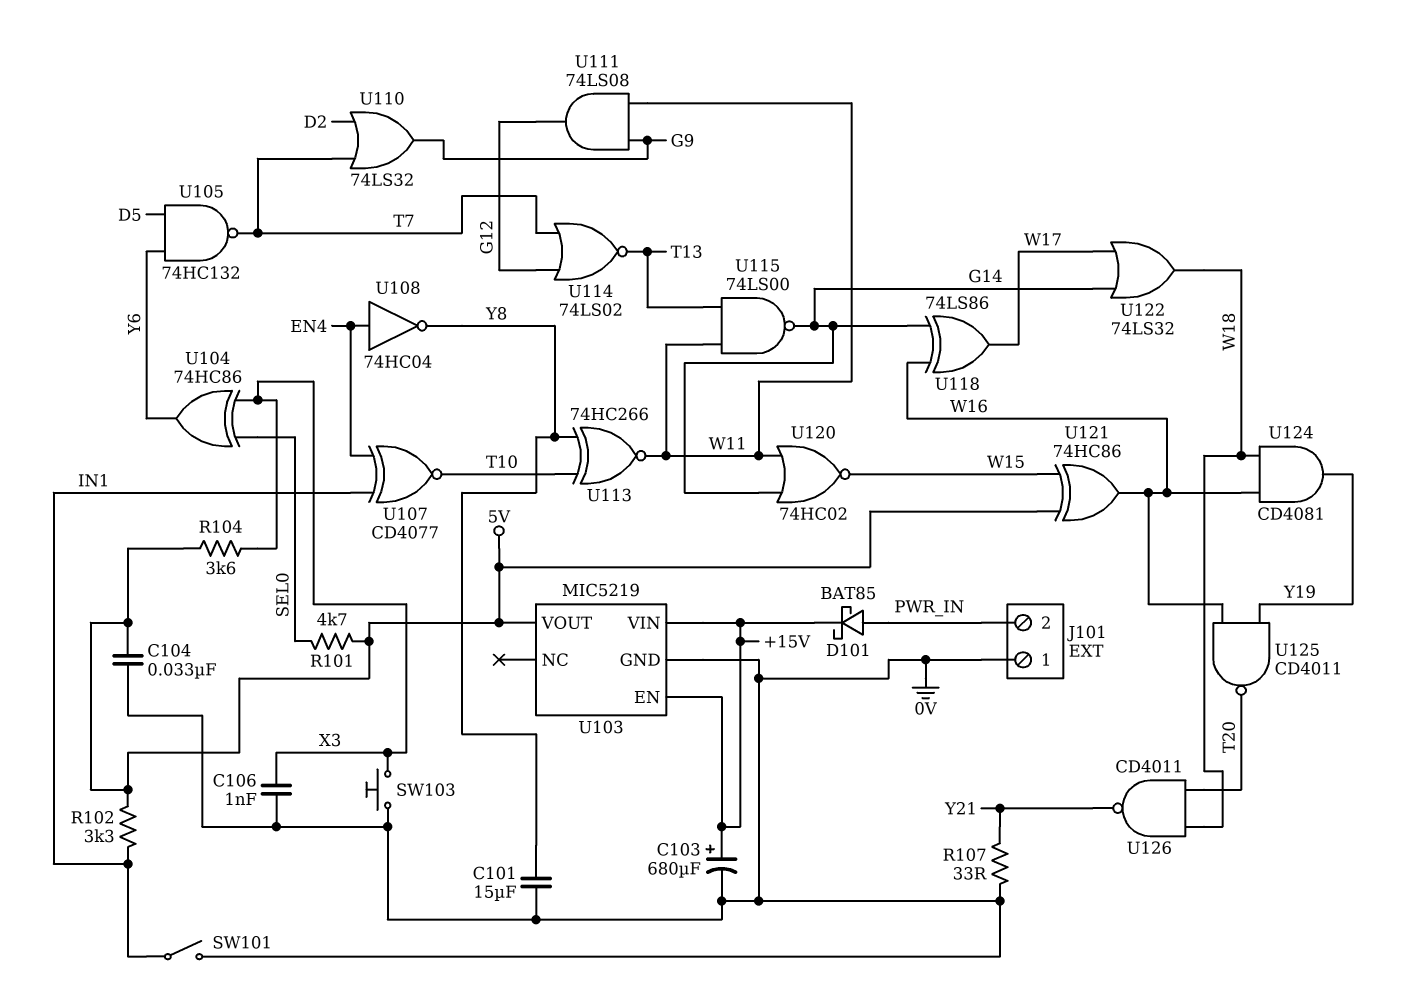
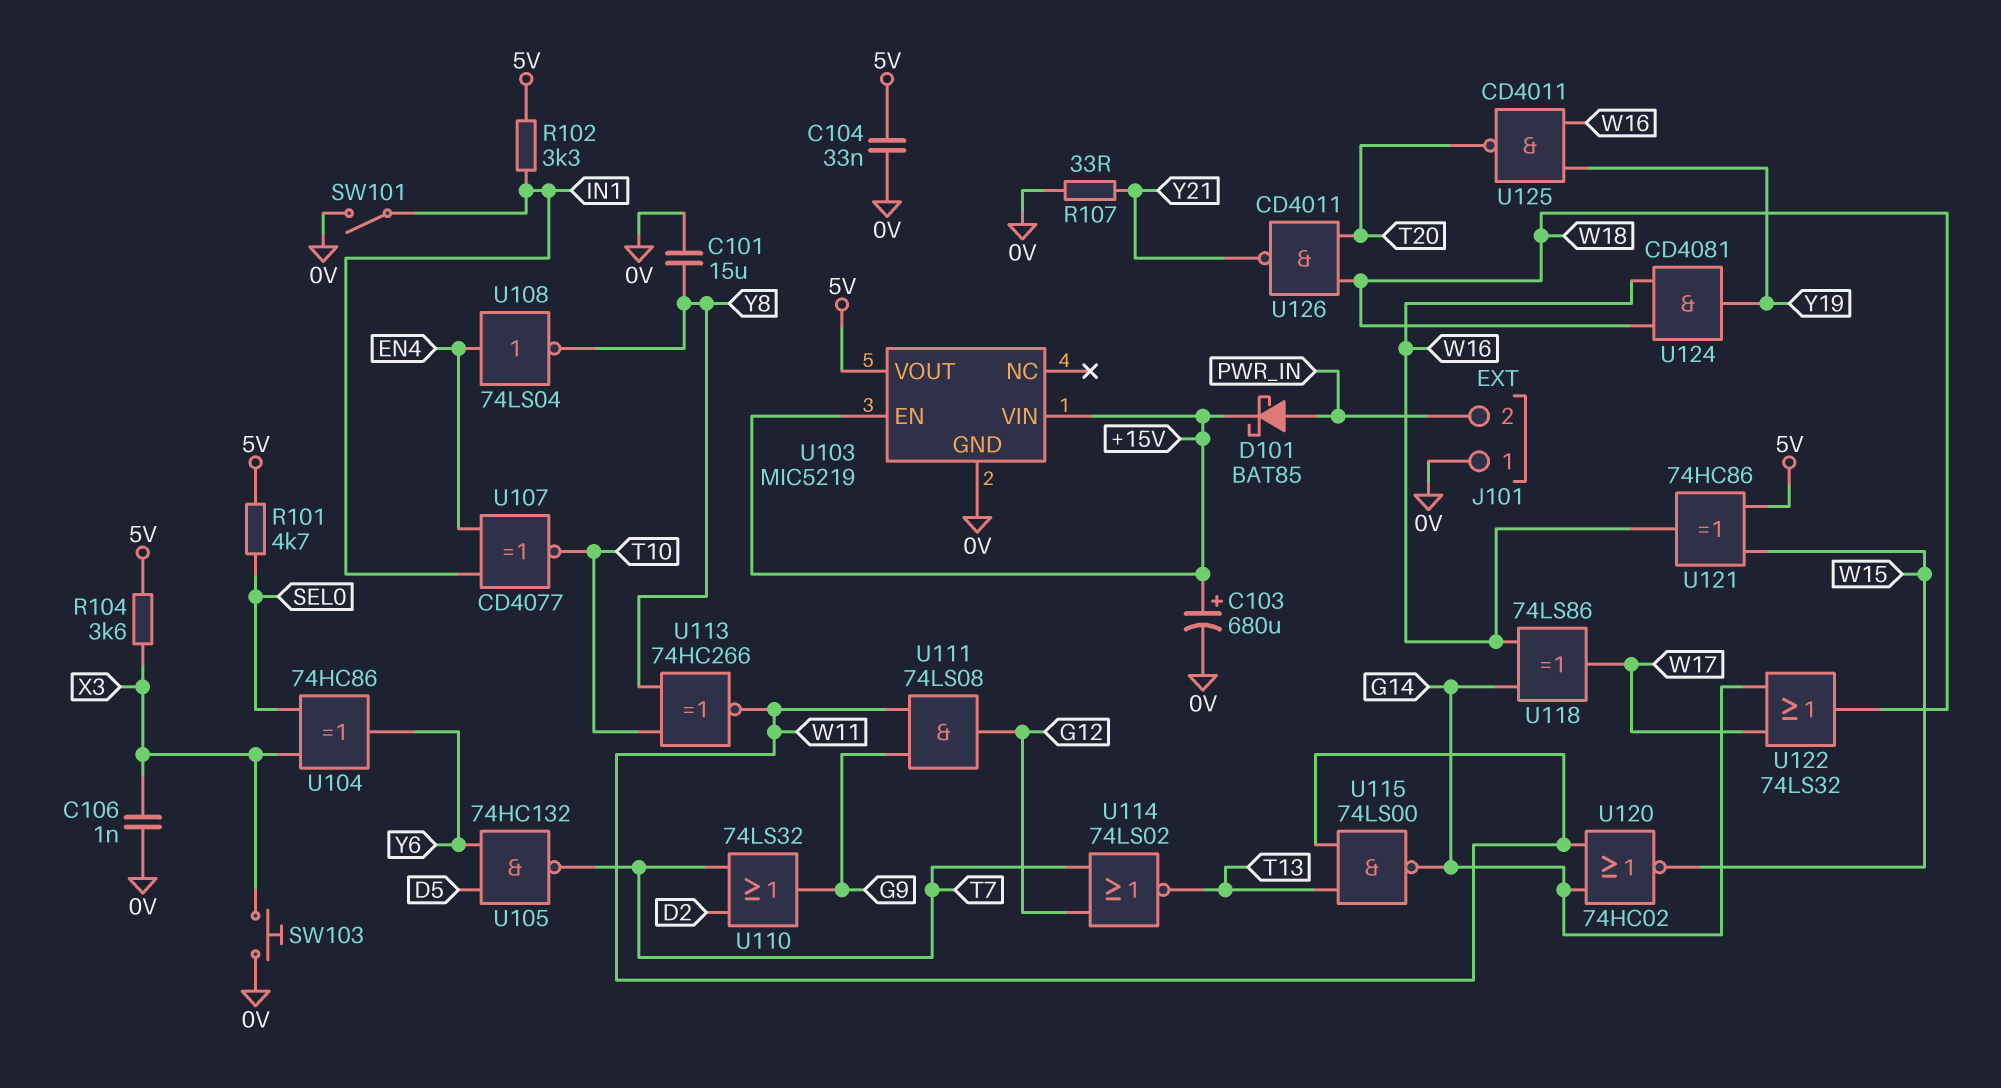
U108: NOT 74HC04 (in EN4, out Y8) -> NOT 74LS04 (in EN4, out Y8)

